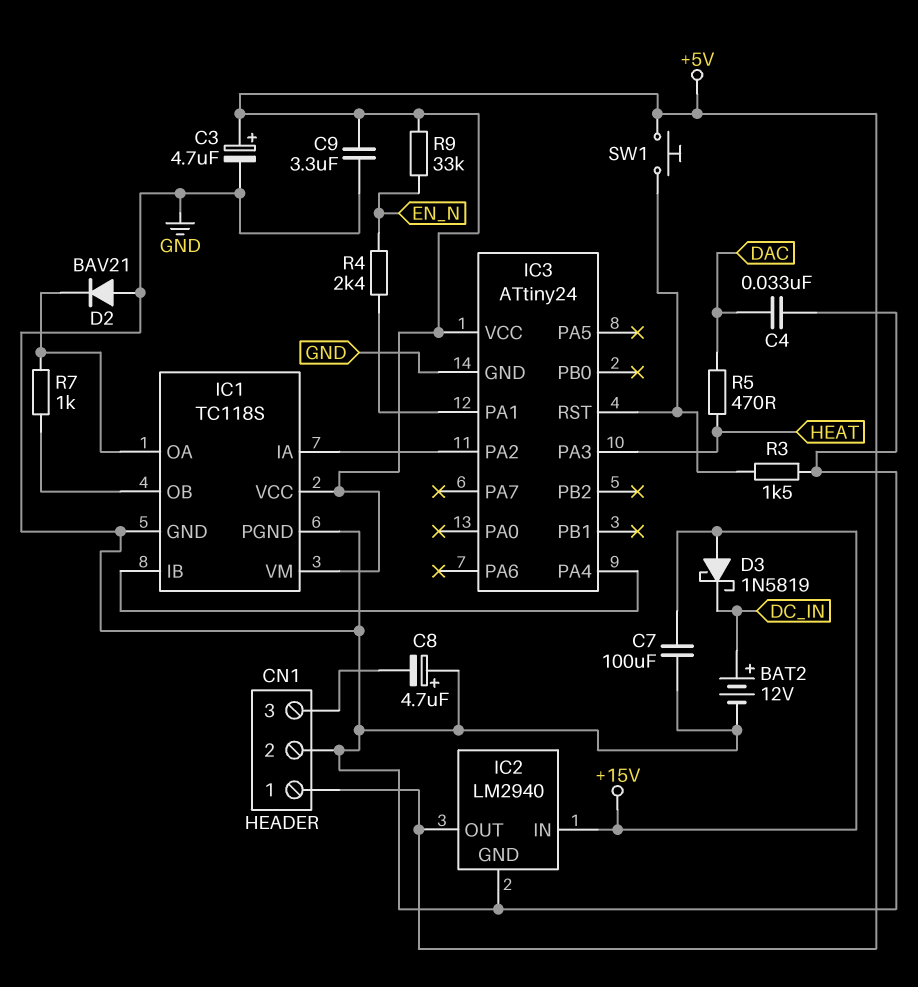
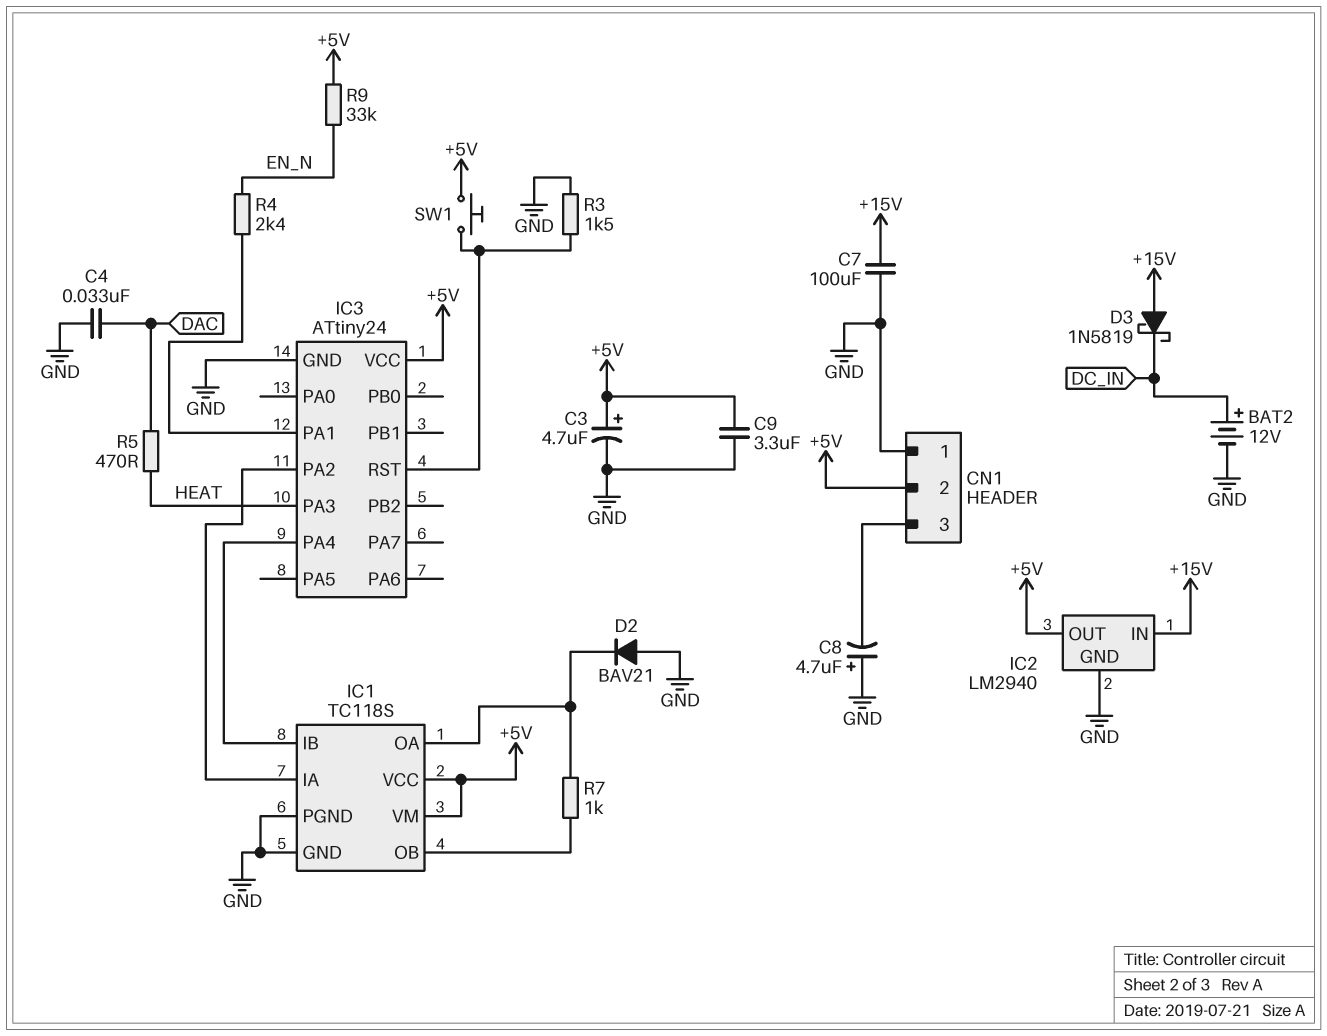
CN1 pin 1: +5V -> GND
CN1 pin 2: GND -> +5V

